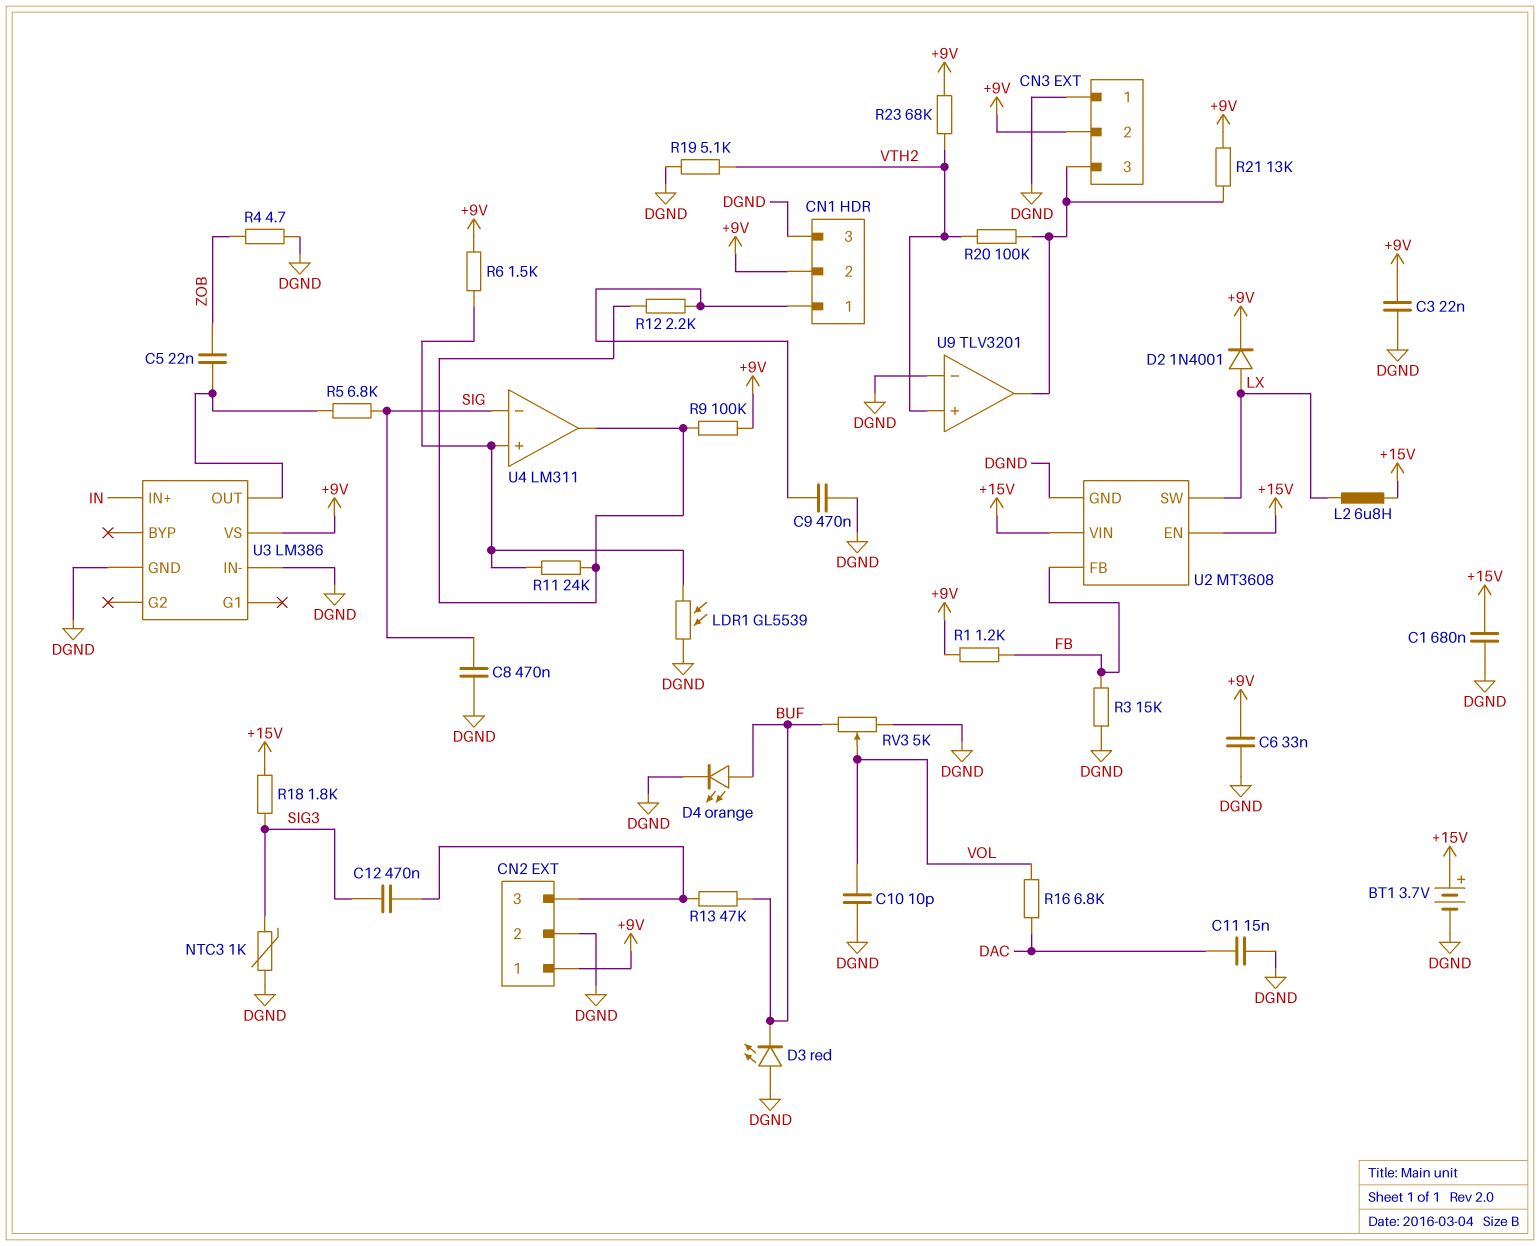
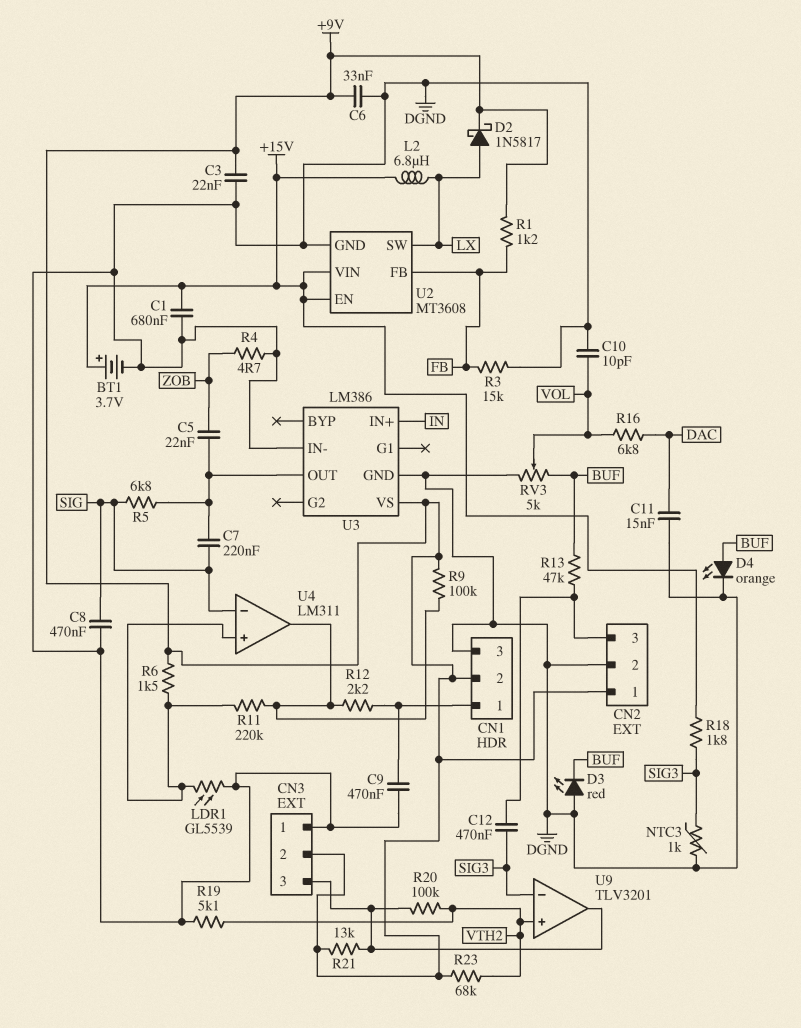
C7: none -> 220nF (SIG, U3/OUT)
D2: diode 1N4001 (A LX, K +9V) -> schottky 1N5817 (A LX, K +9V)
R11: 24k (U4/in+, U4/out) -> 220k (U4/in+, U4/out)
U9 pin in-: DGND -> SIG3

